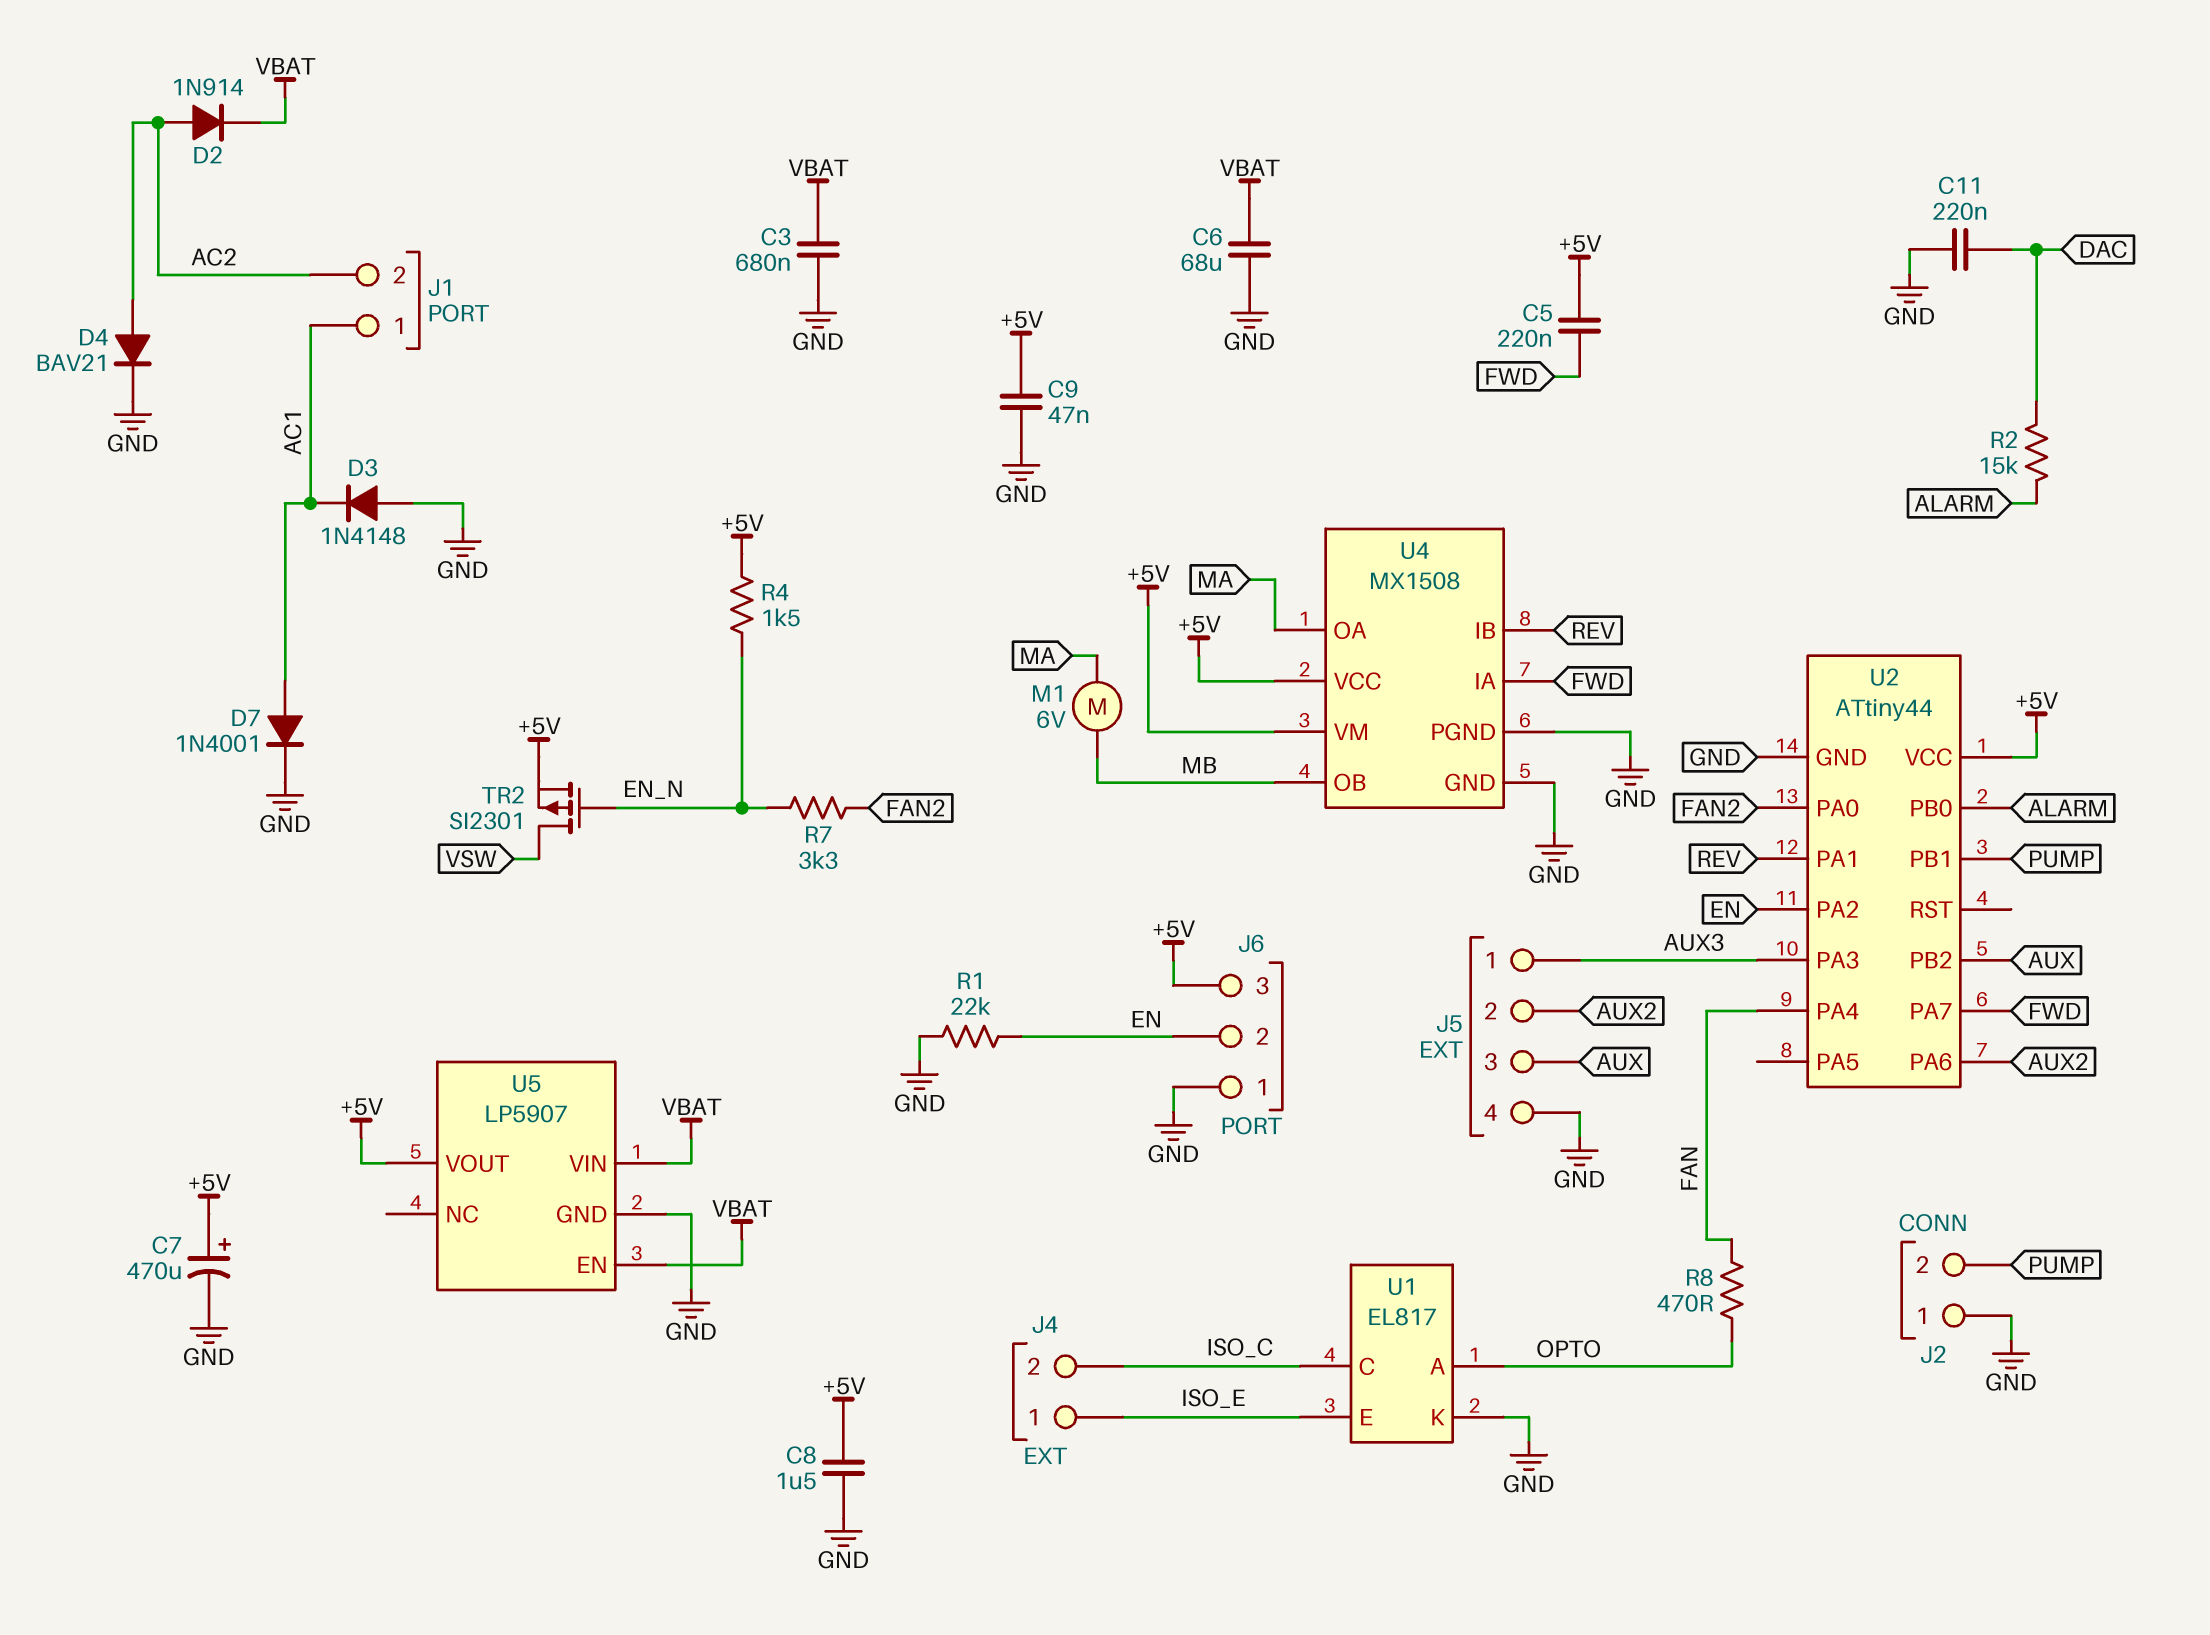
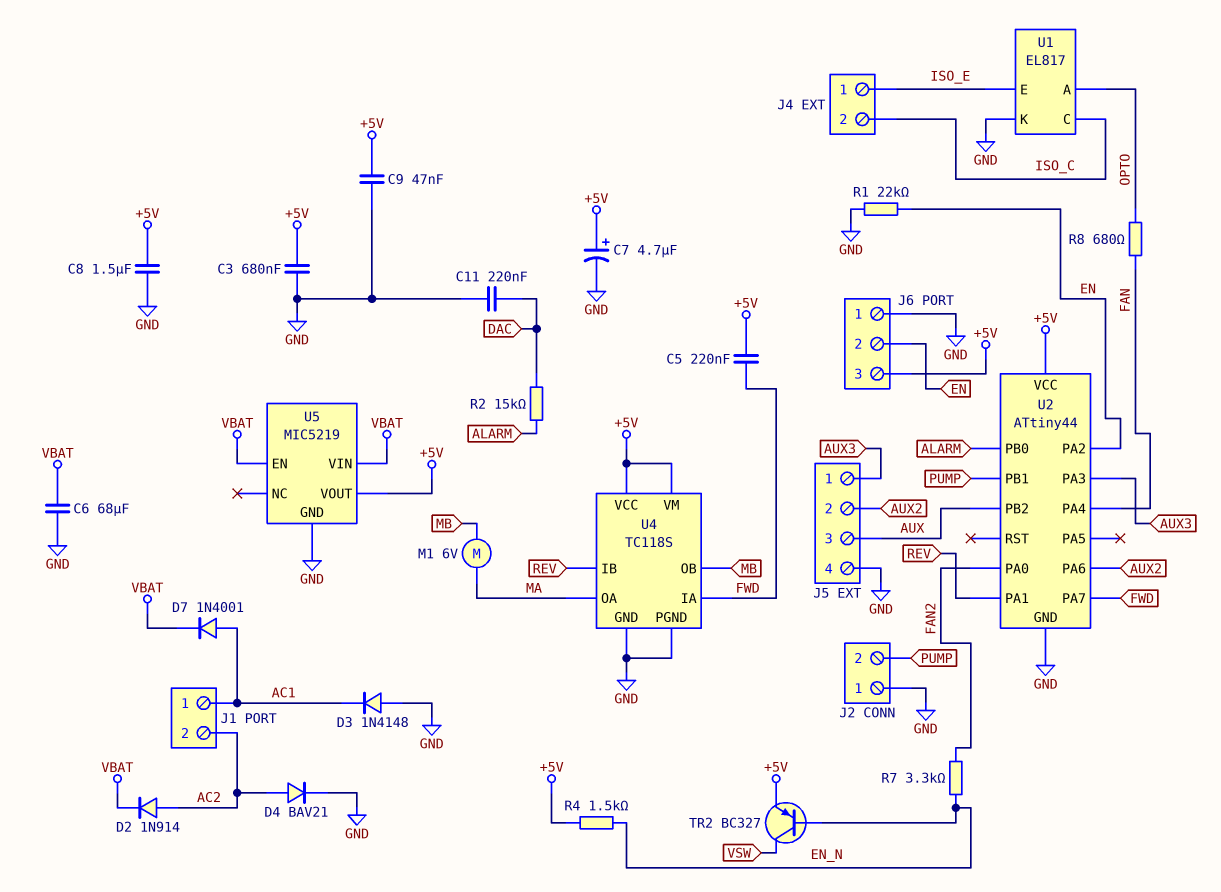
C3: 680nF (GND, VBAT) -> 680nF (+5V, GND)
C7: 470uF (plus +5V, minus GND) -> 4.7uF (plus +5V, minus GND)
D7: diode 1N4001 (A AC1, K GND) -> diode 1N4001 (A AC1, K VBAT)
R8: 470 (FAN, OPTO) -> 680 (FAN, OPTO)
TR2: PMOS SI2301 (G EN_N, D VSW, S +5V) -> PNP BC327 (B EN_N, C VSW, E +5V)
U4: MX1508 -> TC118S
U5: LP5907 -> MIC5219

